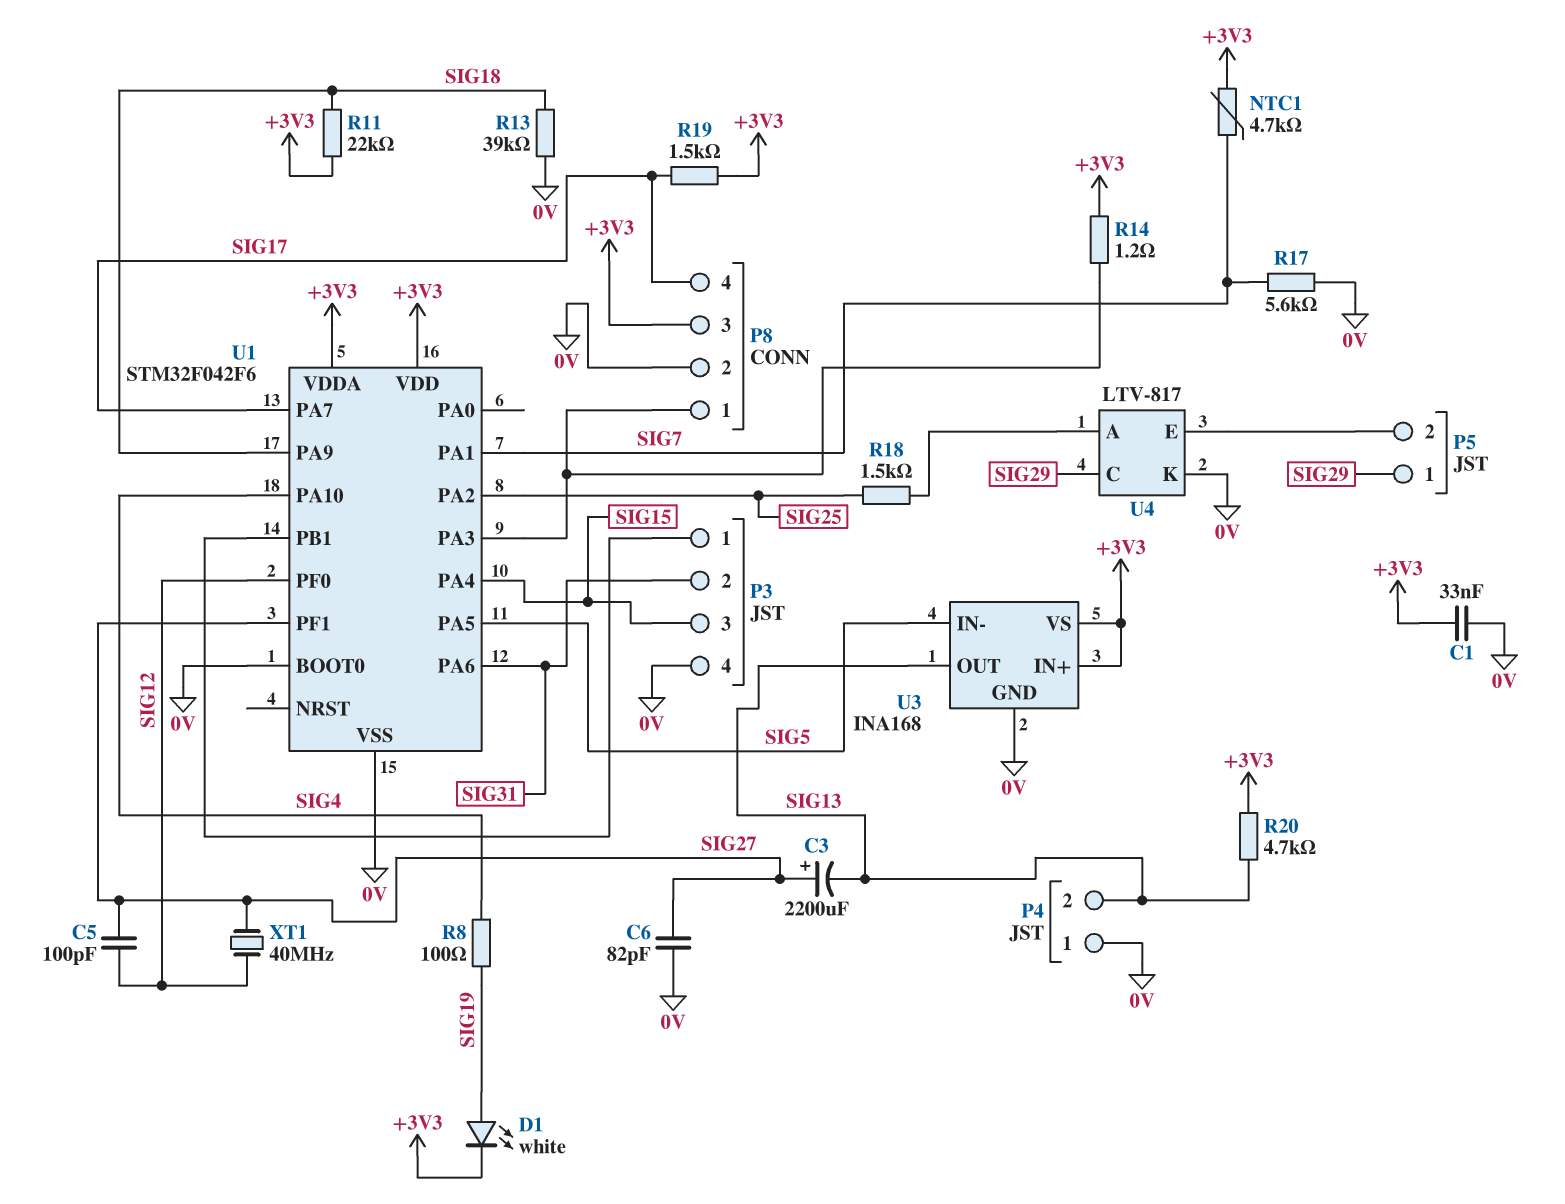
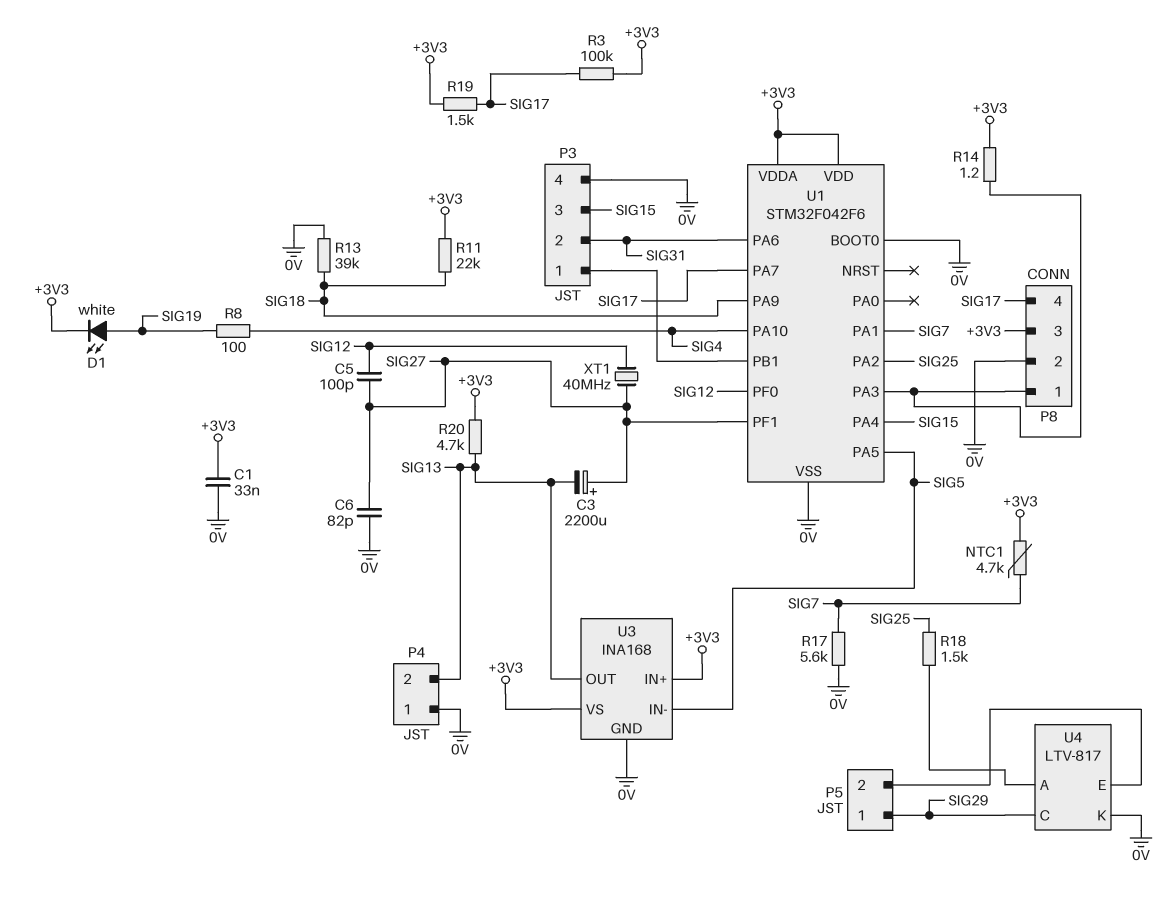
R3: none -> 100k (+3V3, SIG17)

